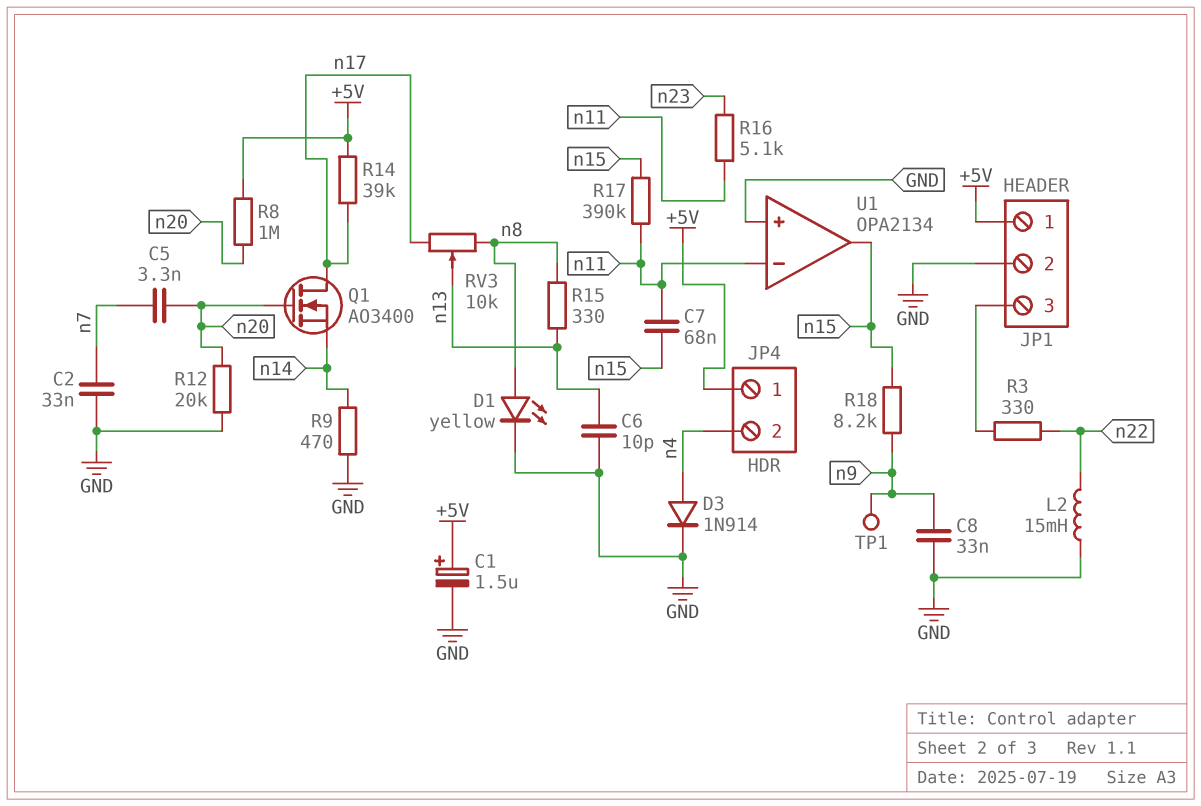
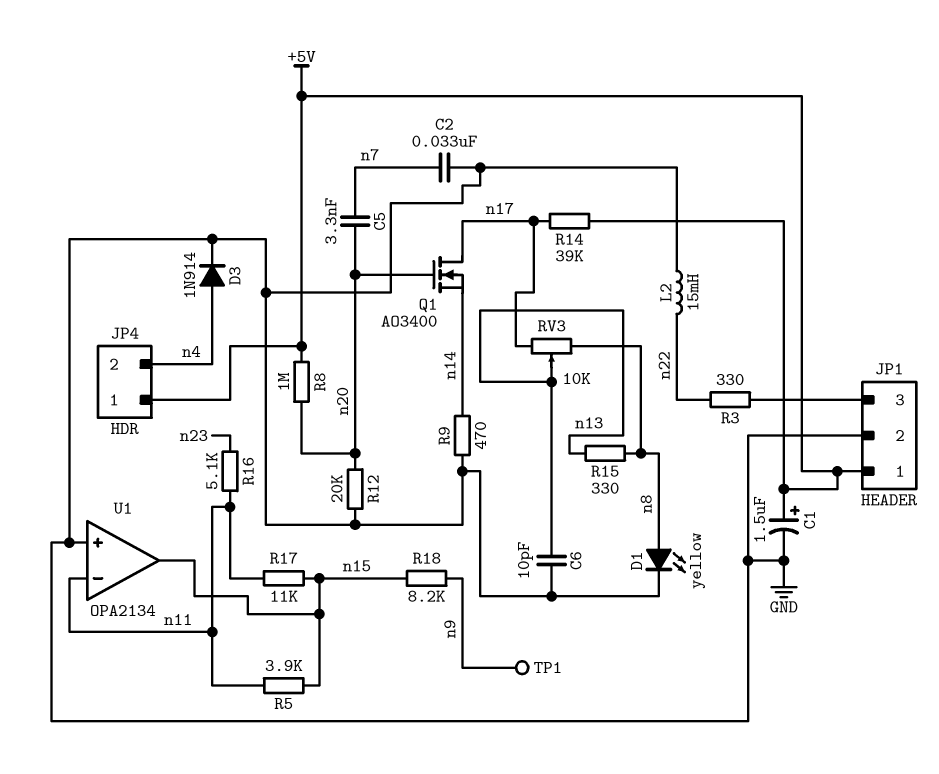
C7: 68nF (n11, n15) -> none
C8: 33nF (GND, n9) -> none
R5: none -> 3.9k (n11, n15)
R17: 390k (n11, n15) -> 11k (n11, n15)

